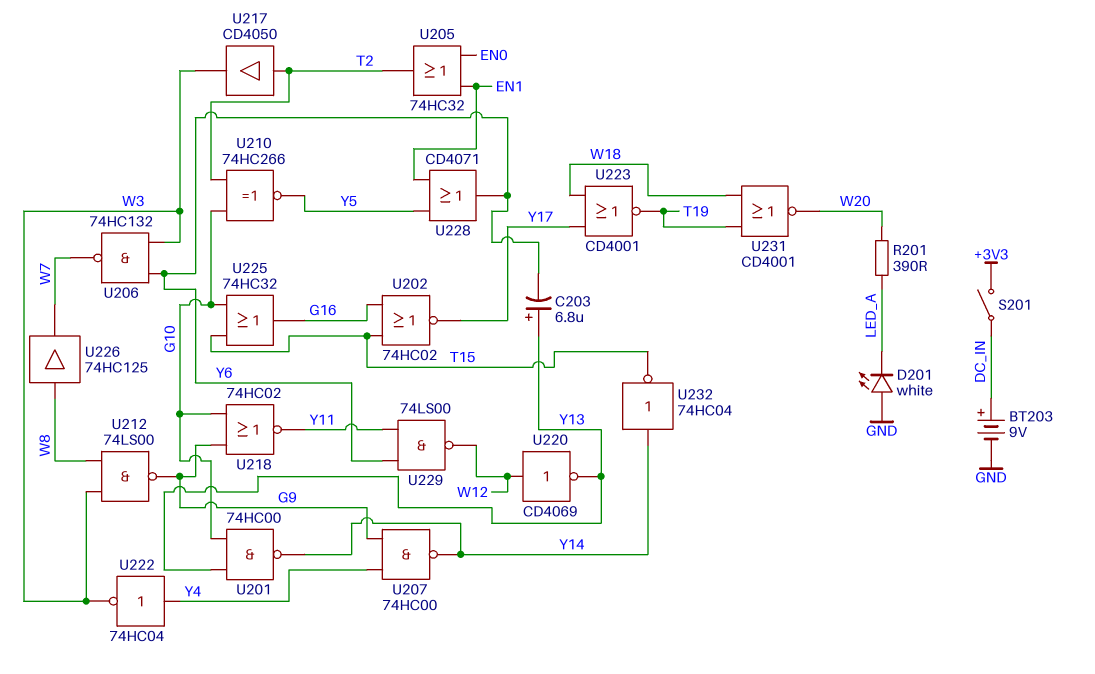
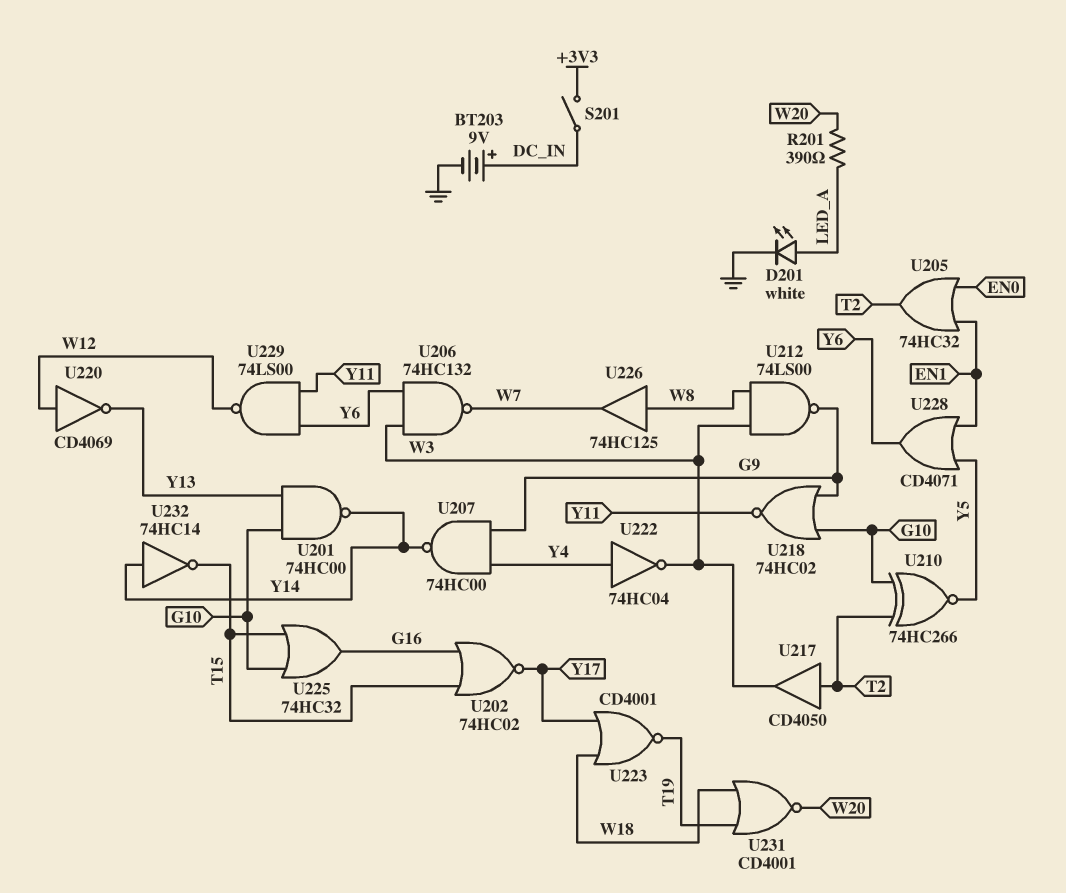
C203: 6.8uF (plus Y13, minus Y6) -> none
D201: LED white (A GND, K LED_A) -> LED white (A LED_A, K GND)
U232: NOT 74HC04 (in Y14, out T15) -> NOT 74HC14 (in Y14, out T15)

